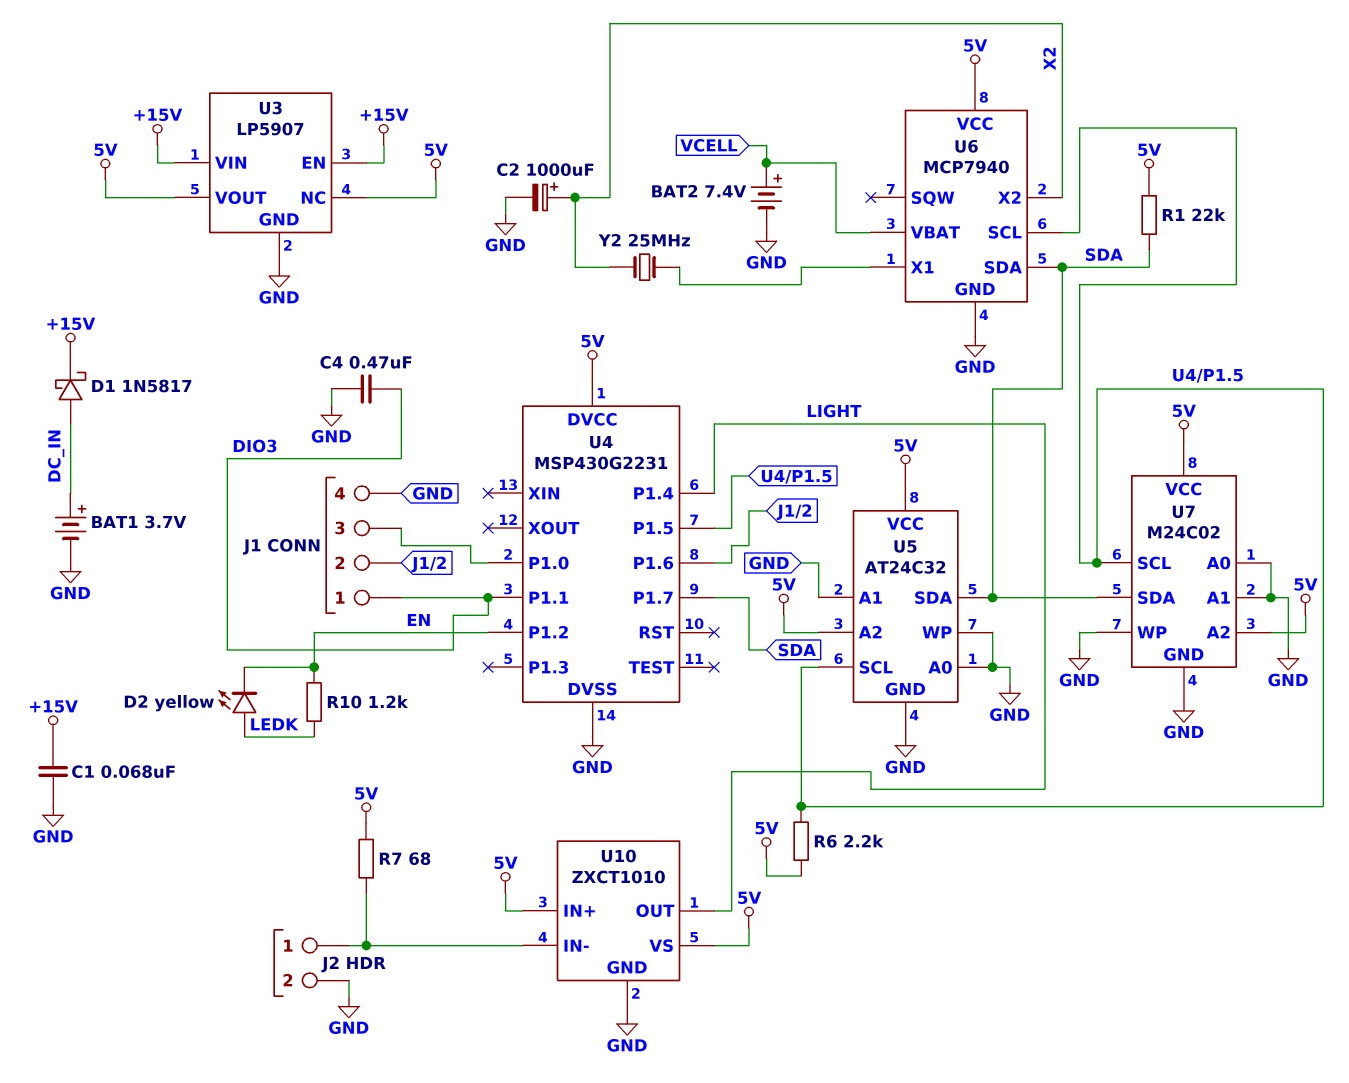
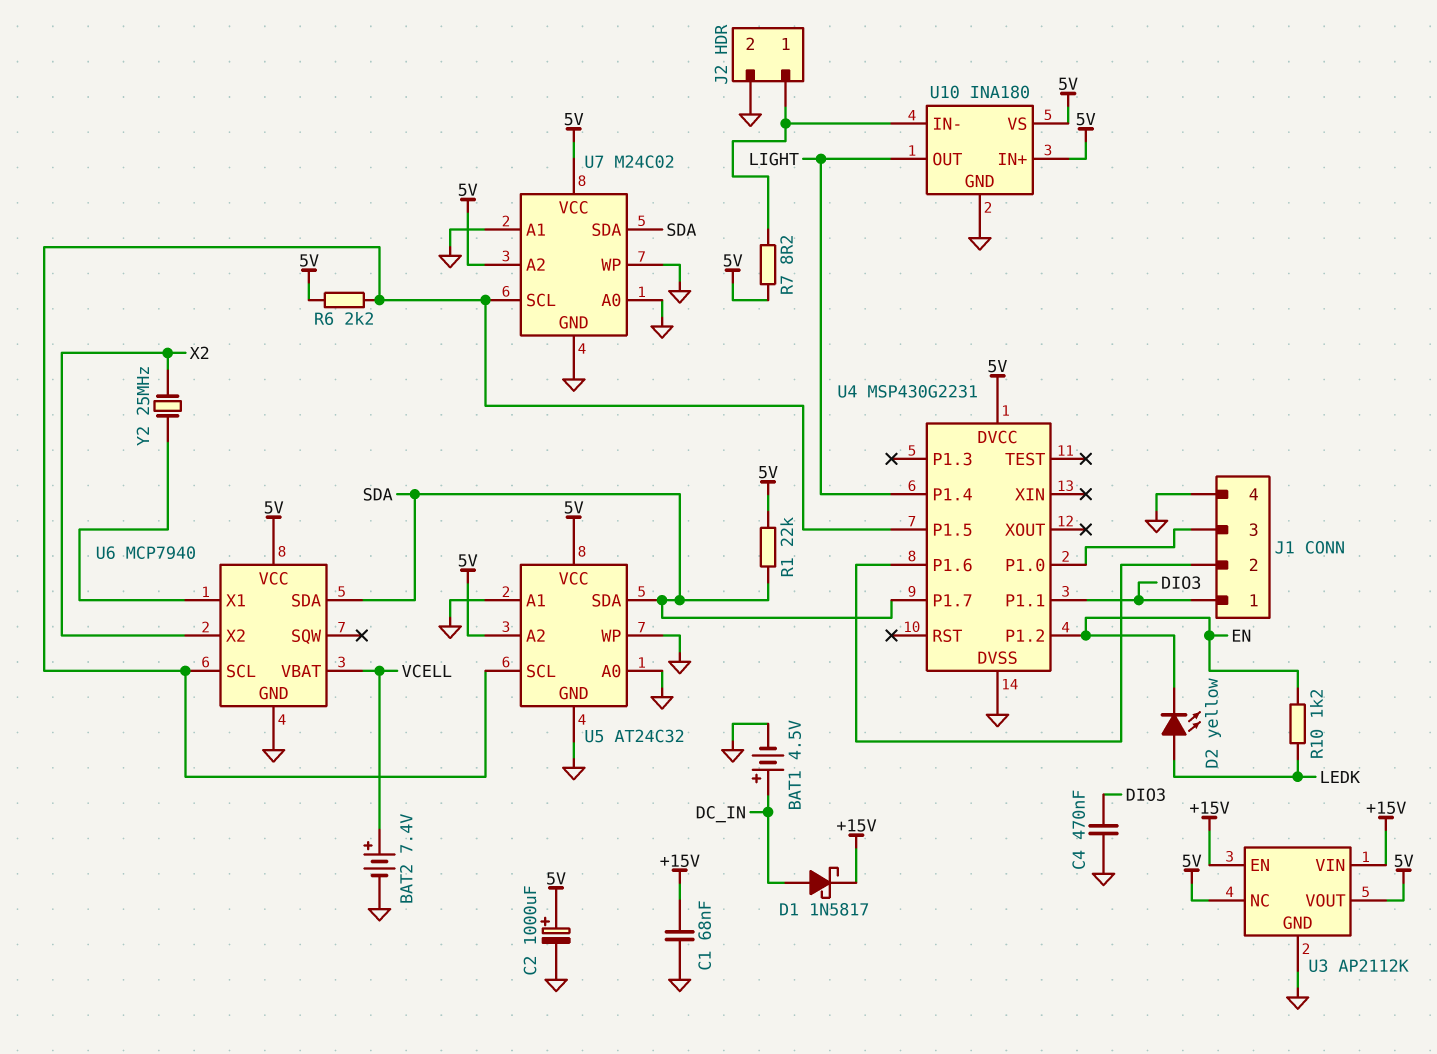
BAT1: 3.7V (plus DC_IN, minus GND) -> 4.5V (plus DC_IN, minus GND)
C2: 1000uF (plus X2, minus GND) -> 1000uF (plus 5V, minus GND)
R7: 68 (5V, J2/1) -> 8.2 (5V, J2/1)
U3: LP5907 -> AP2112K
U10: ZXCT1010 -> INA180

